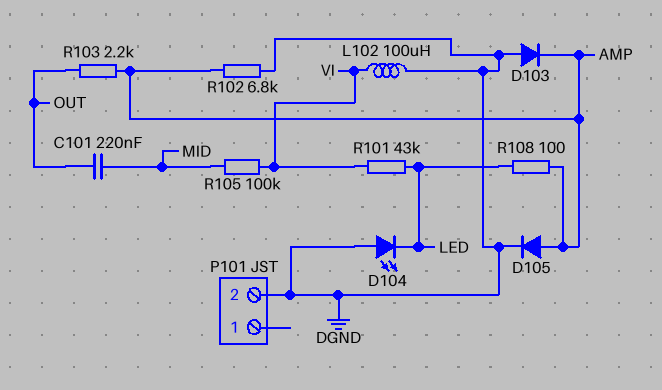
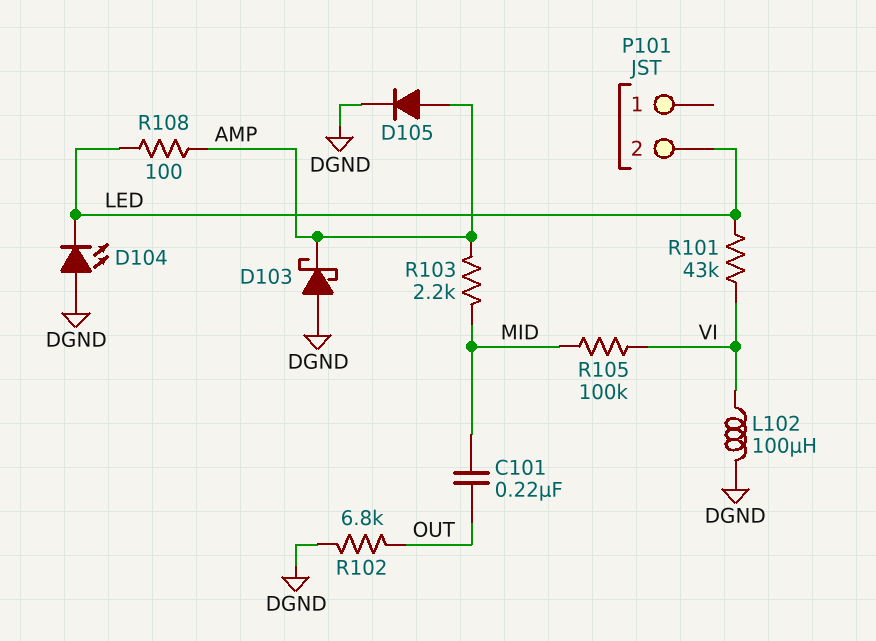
D103: diode (A DGND, K AMP) -> schottky (A DGND, K AMP)
P101 pin 2: DGND -> LED
R102: 6.8k (AMP, DGND) -> 6.8k (DGND, OUT)
R103: 2.2k (AMP, OUT) -> 2.2k (AMP, MID)

